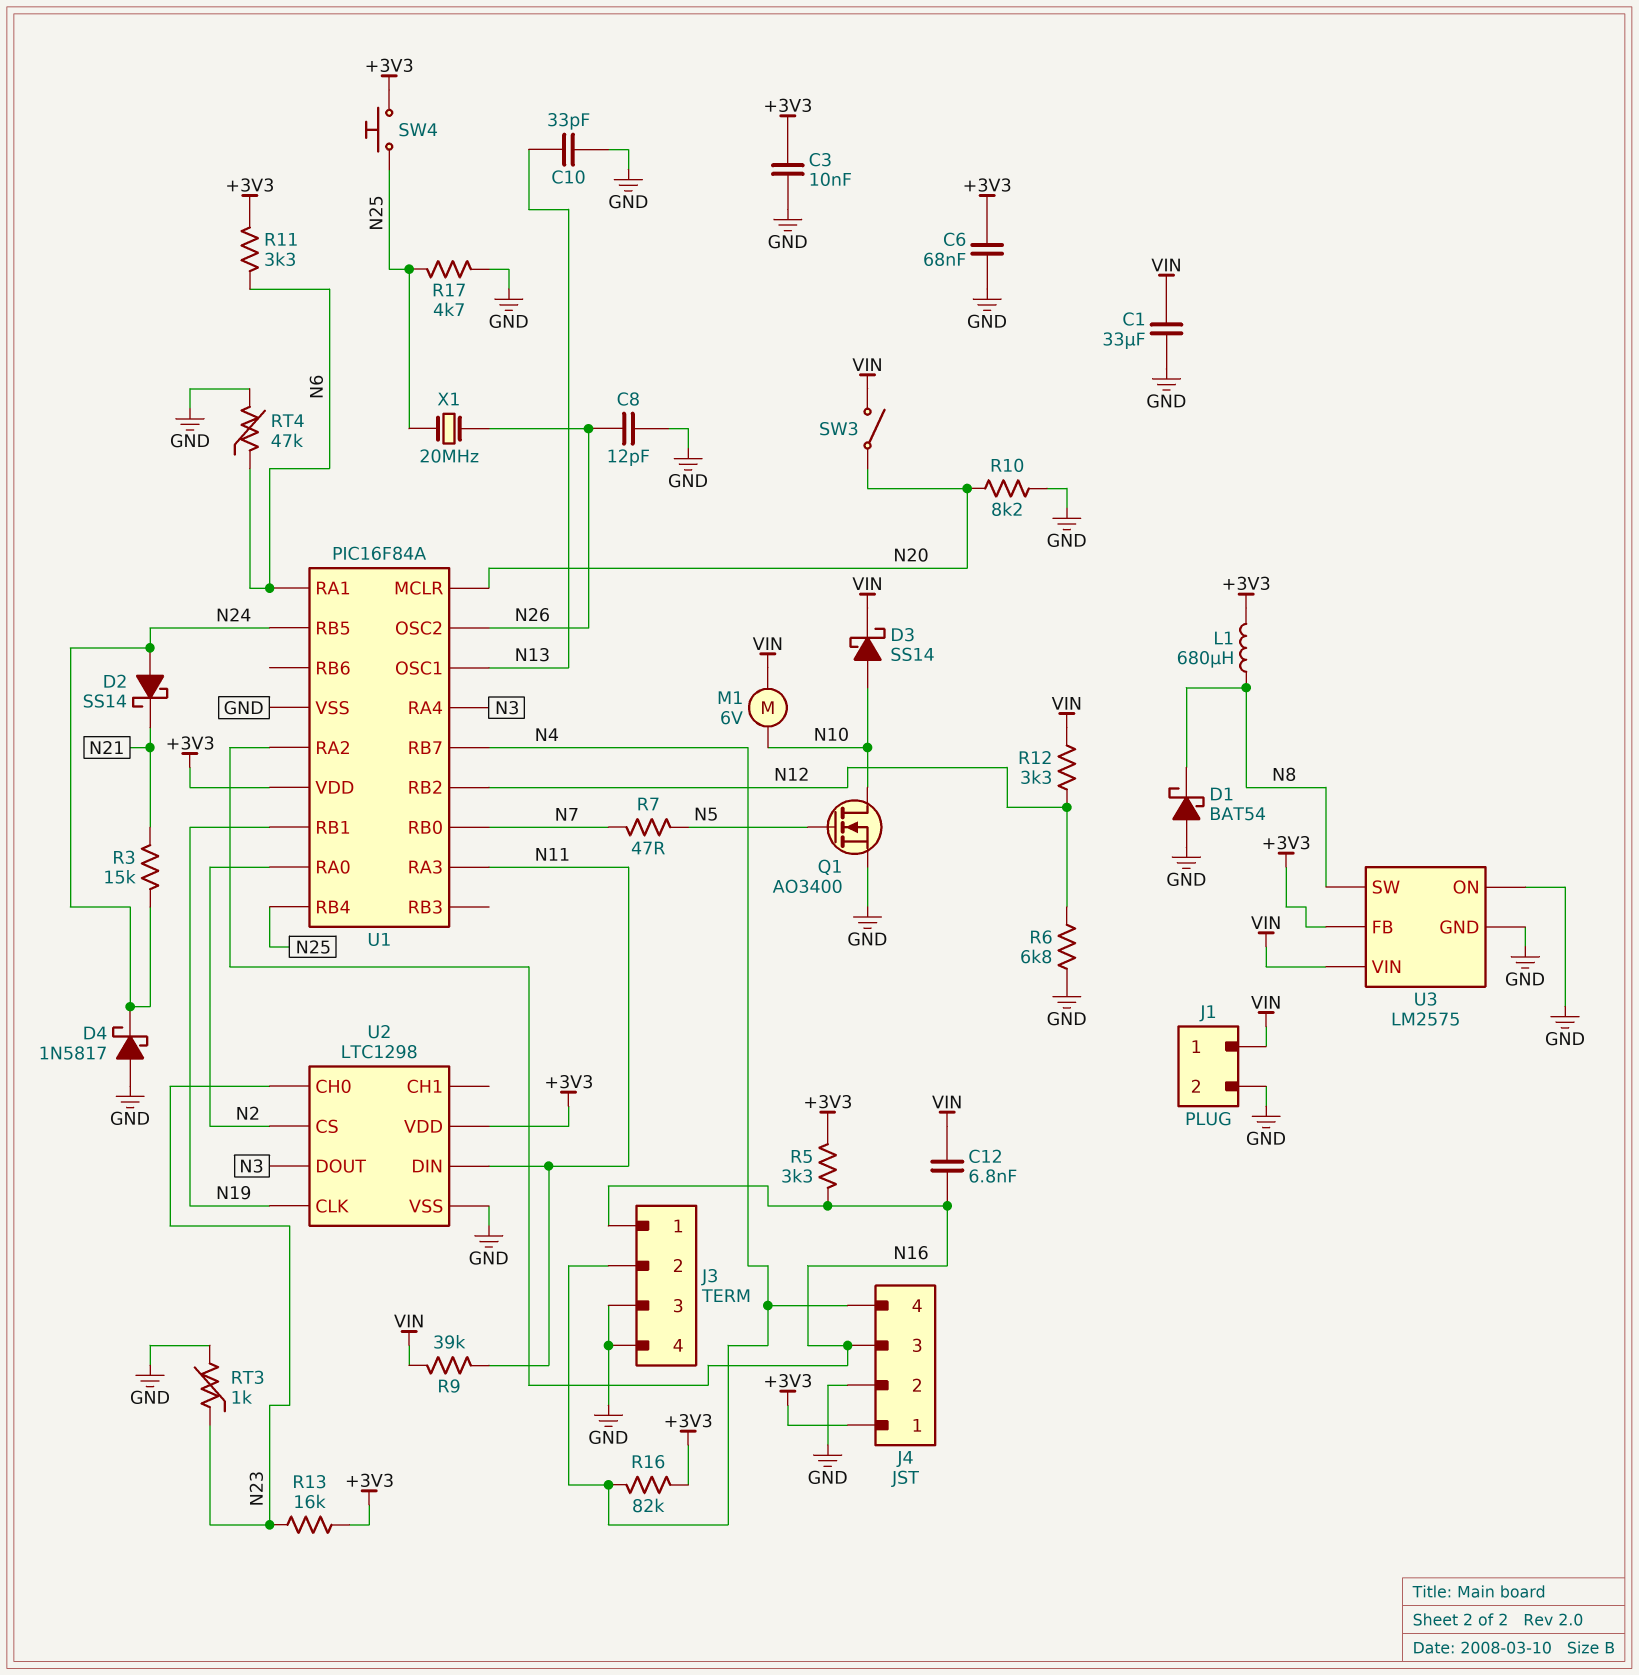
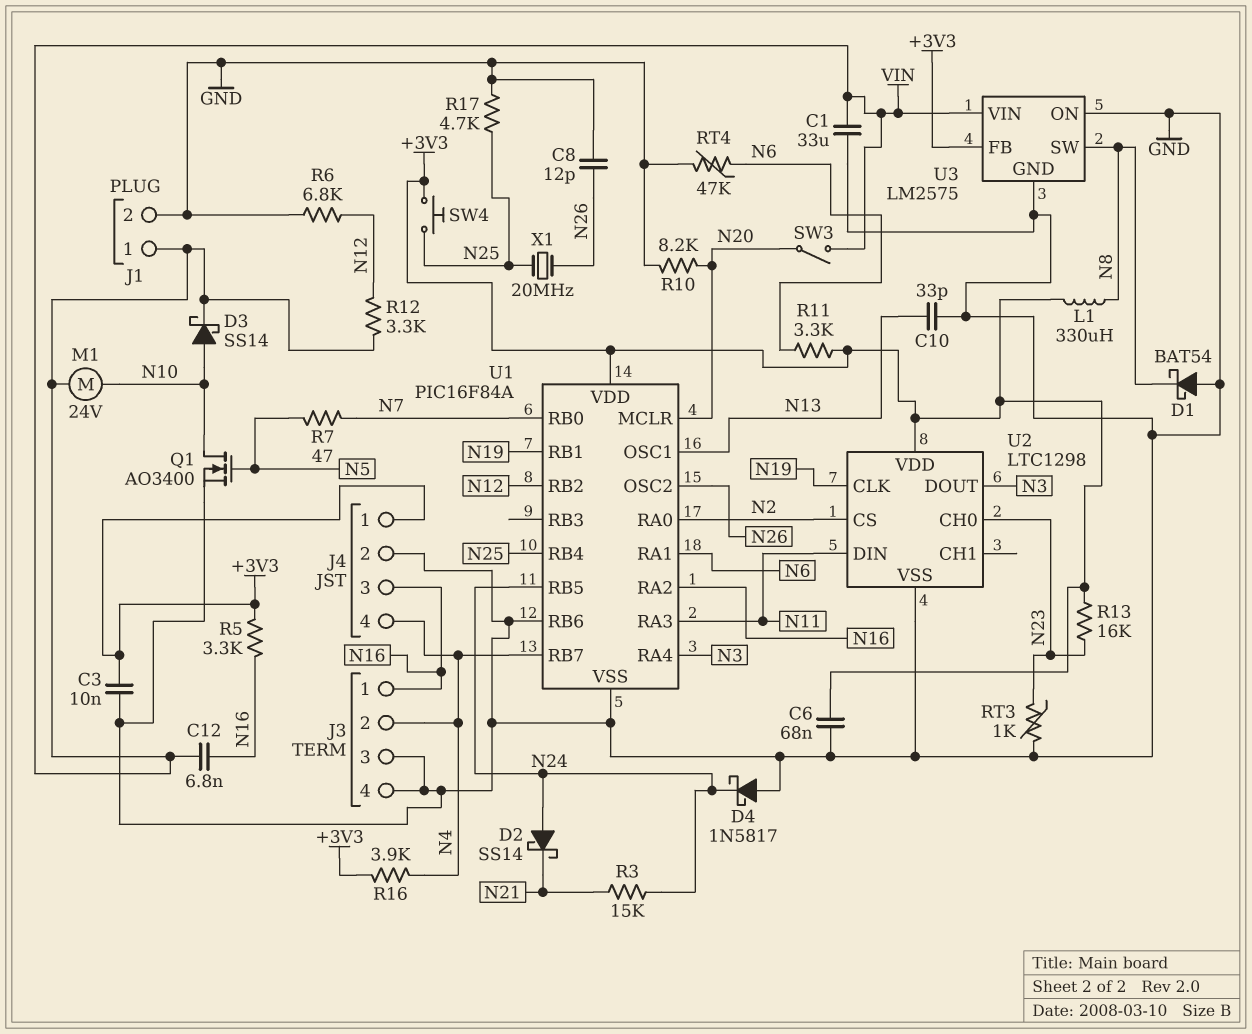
L1: 680uH (+3V3, N8) -> 330uH (+3V3, N8)
M1: motor 6V (N10, VIN) -> motor 24V (N10, VIN)
R9: 39k (N11, VIN) -> none
R16: 82k (+3V3, N4) -> 3.9k (+3V3, N4)
U1 pin RB6: none -> GND

